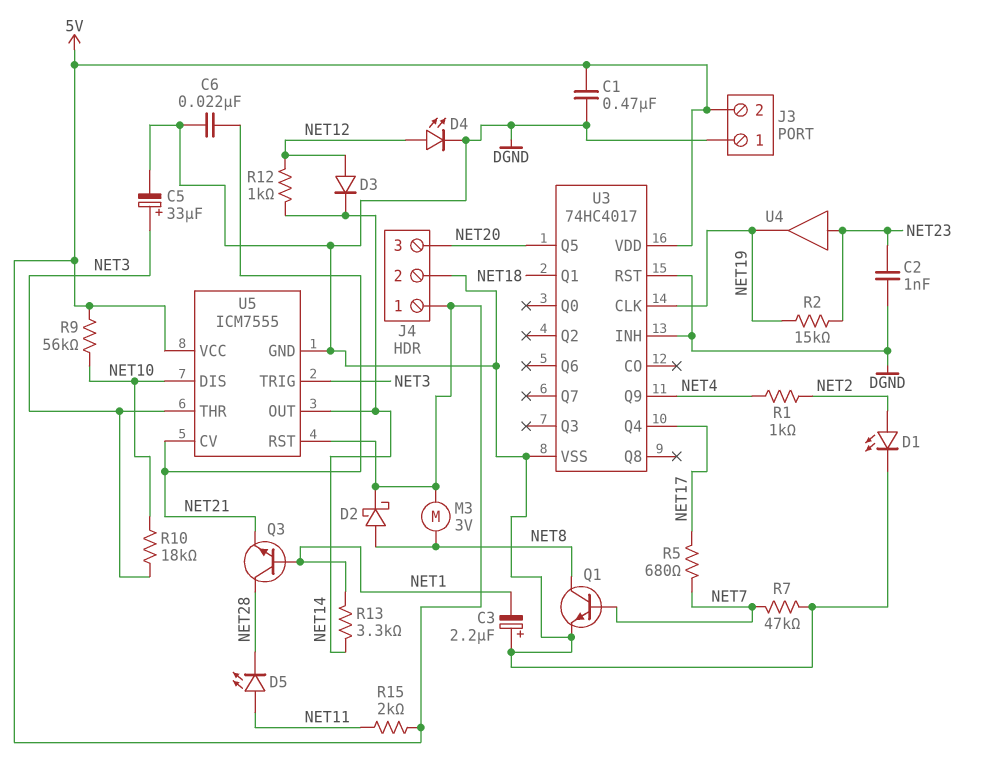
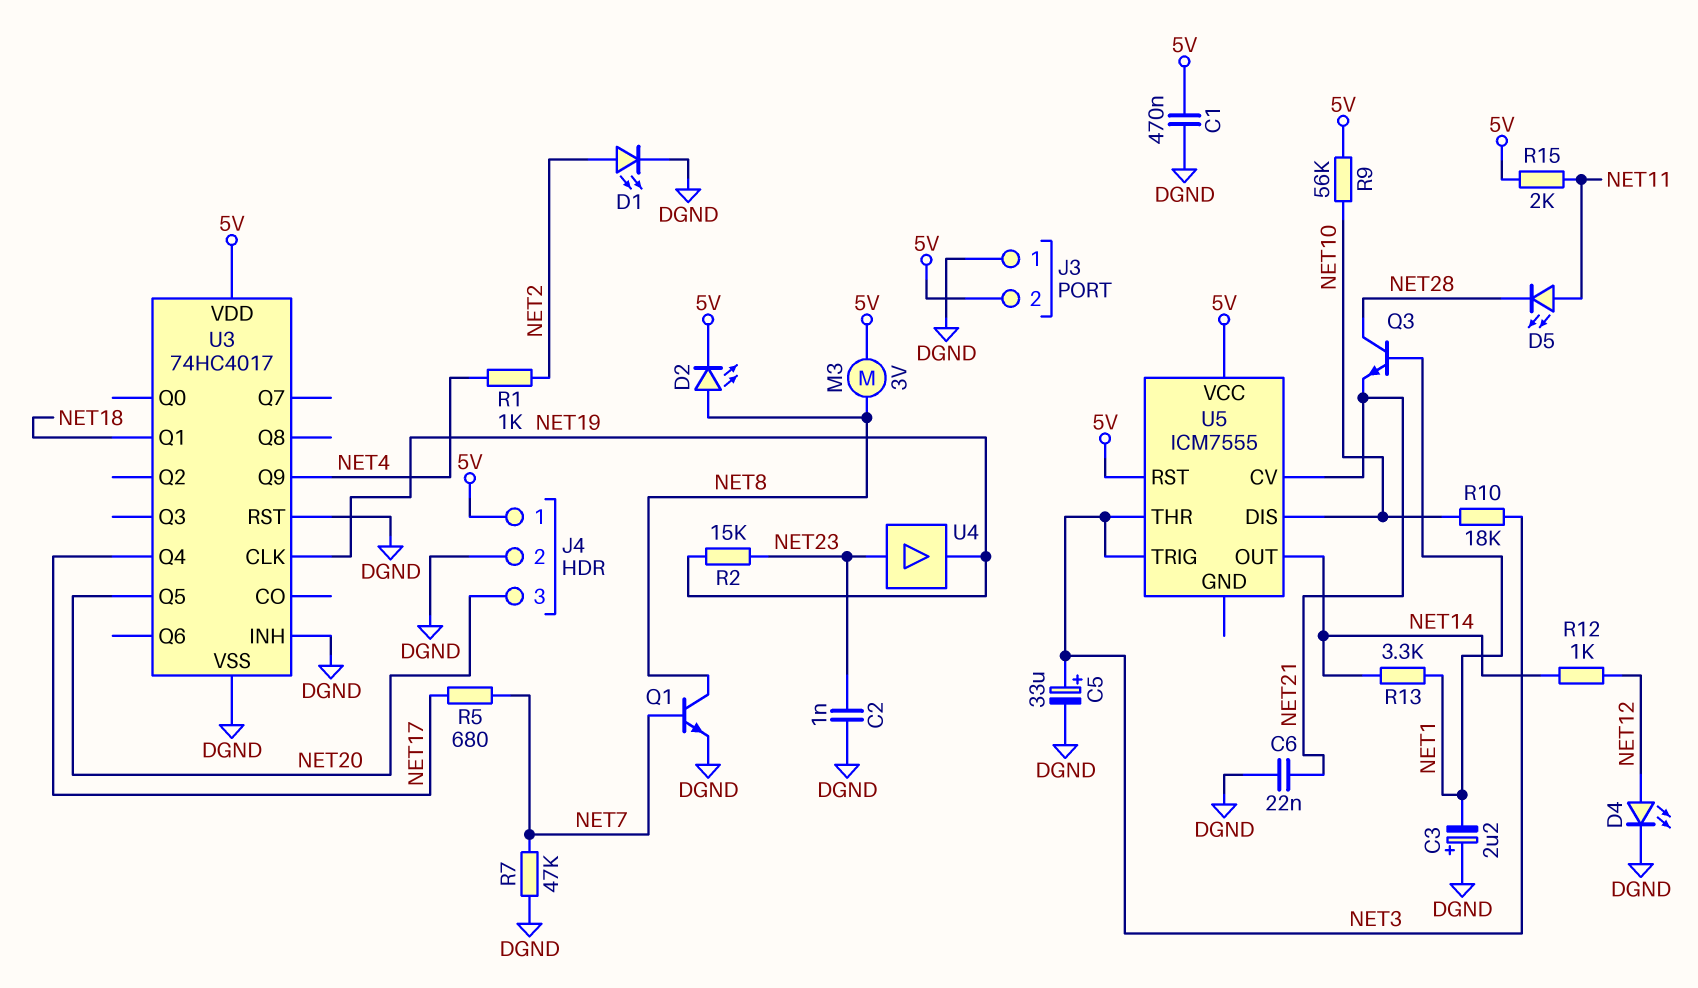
D2: schottky (A NET8, K 5V) -> LED (A NET8, K 5V)
D3: diode (A NET12, K NET14) -> none
U5 pin GND: DGND -> none

